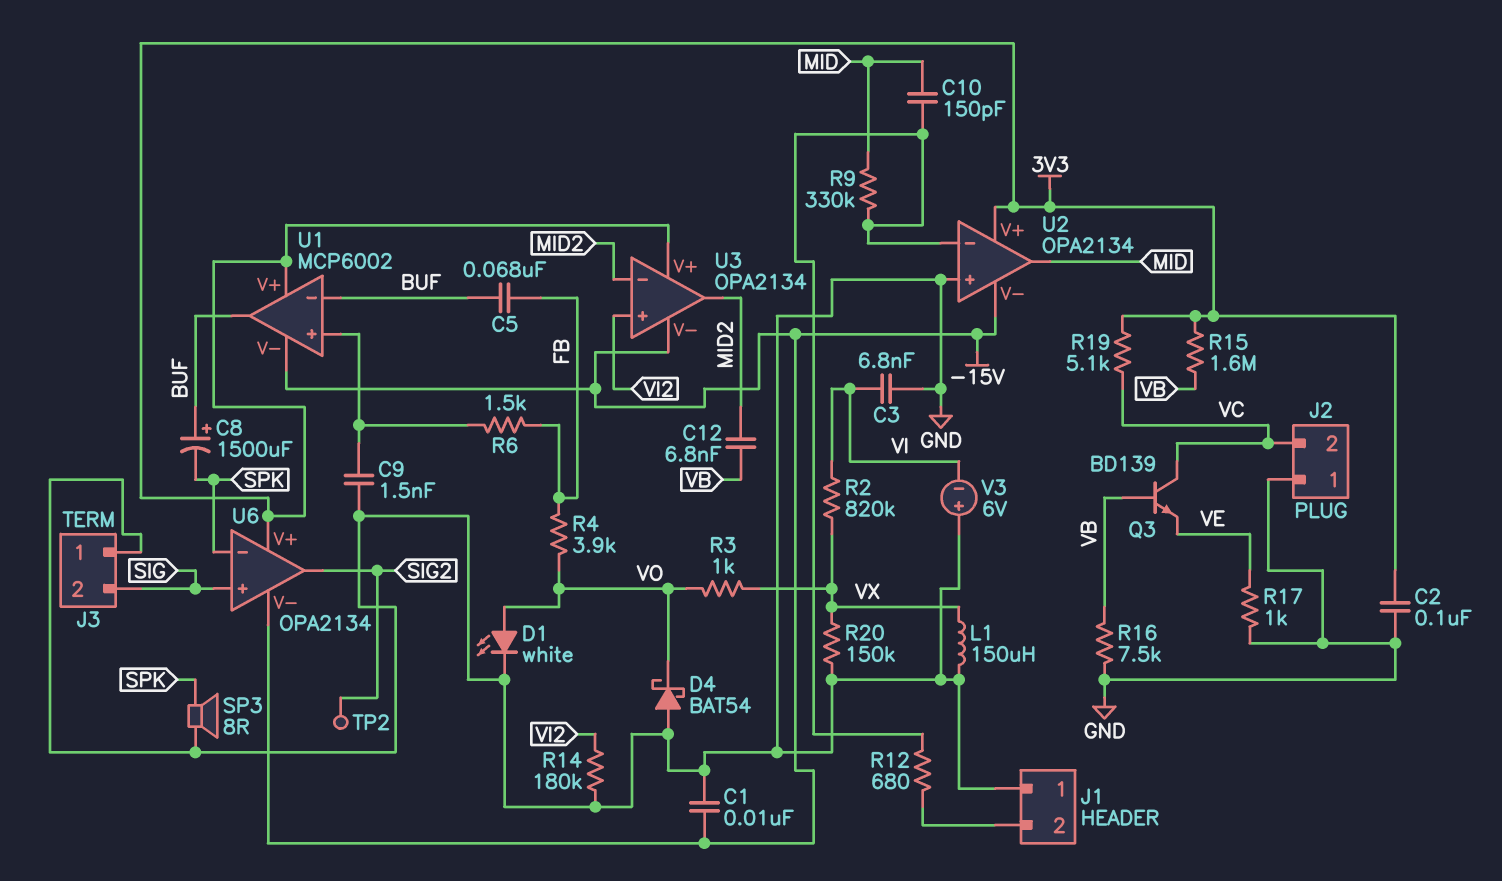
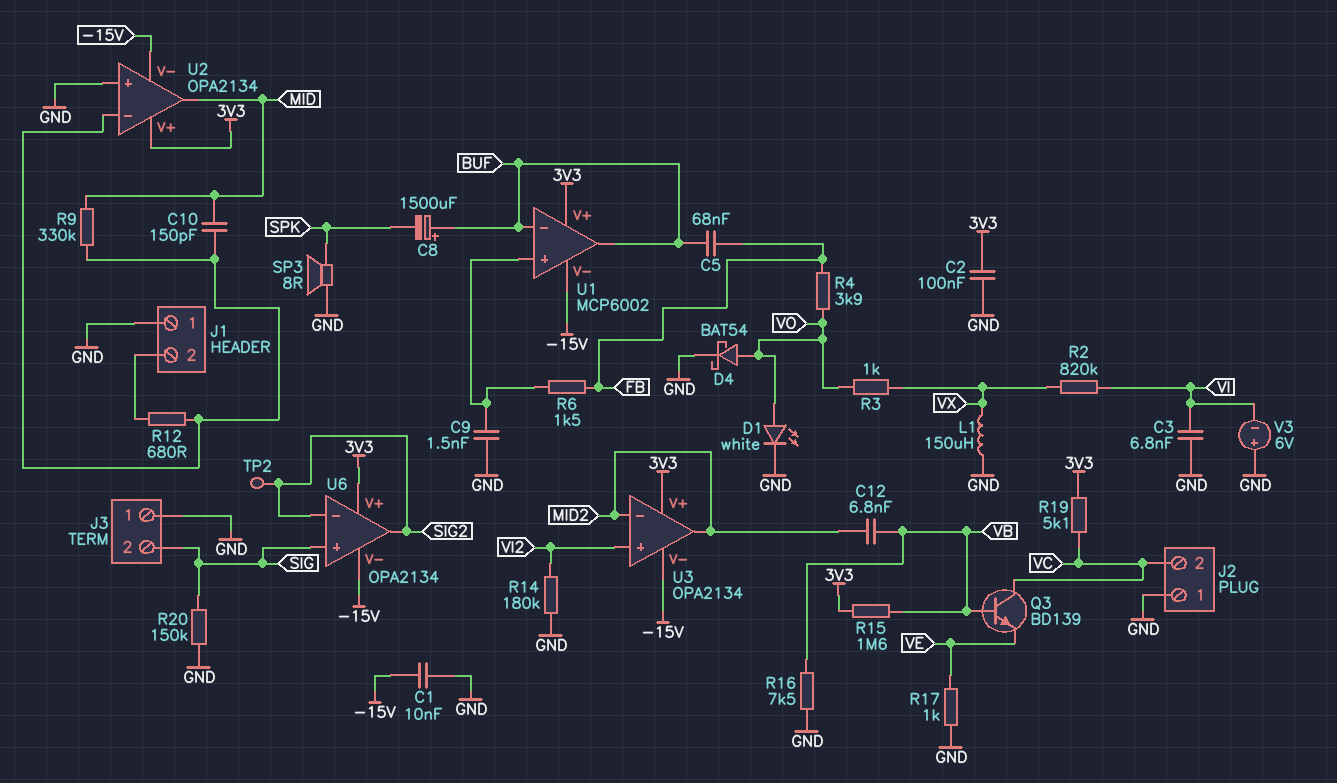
D4: schottky BAT54 (A GND, K VO) -> schottky BAT54 (A VO, K GND)
R20: 150k (GND, VX) -> 150k (GND, SIG)
U6 pin in-: SPK -> SIG2

